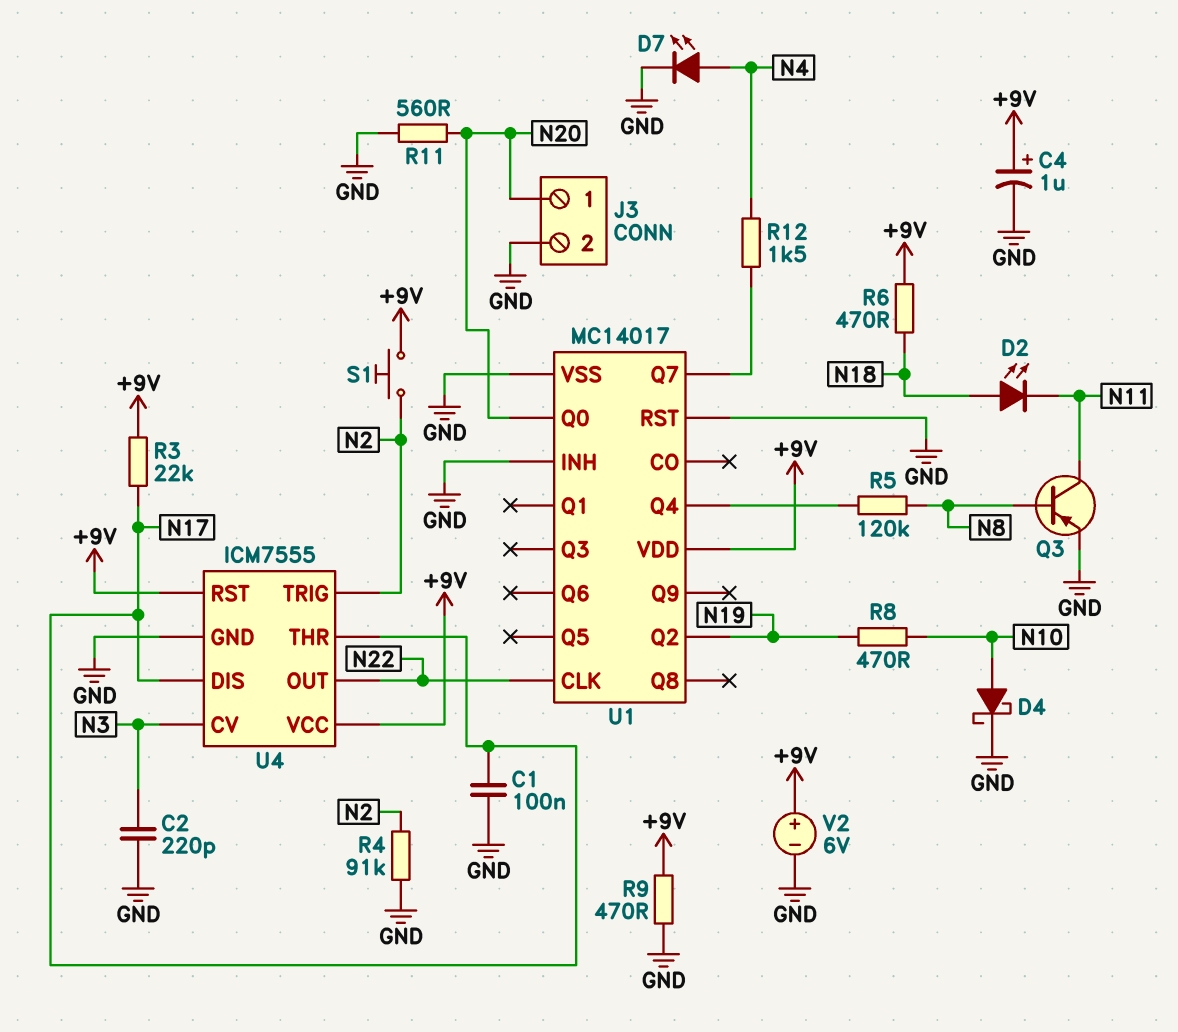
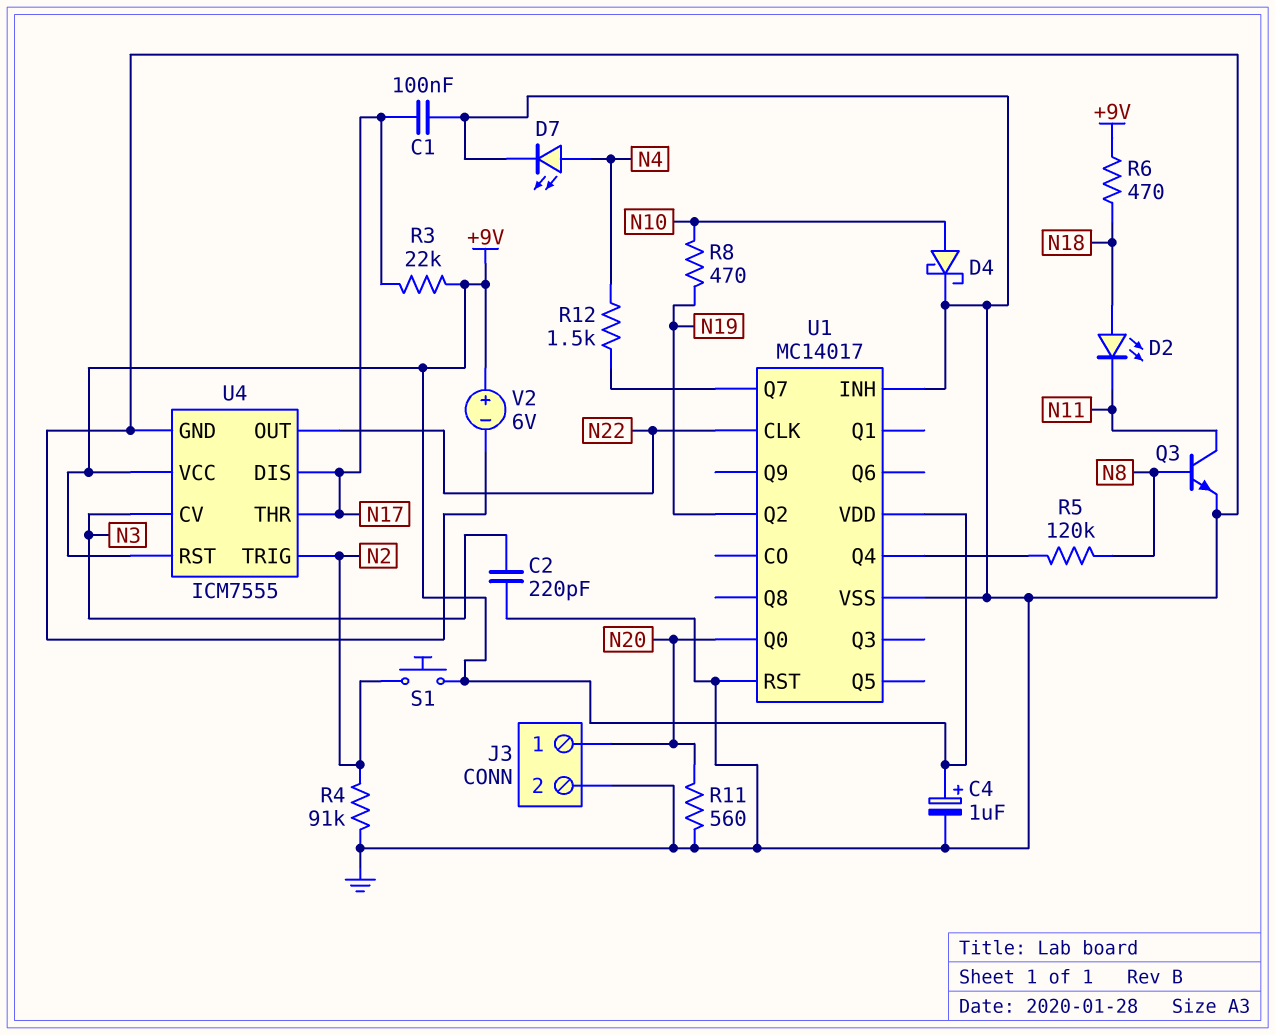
Q3: PNP (B N8, C N11, E GND) -> NPN (B N8, C N11, E GND)
R9: 470 (+9V, GND) -> none

